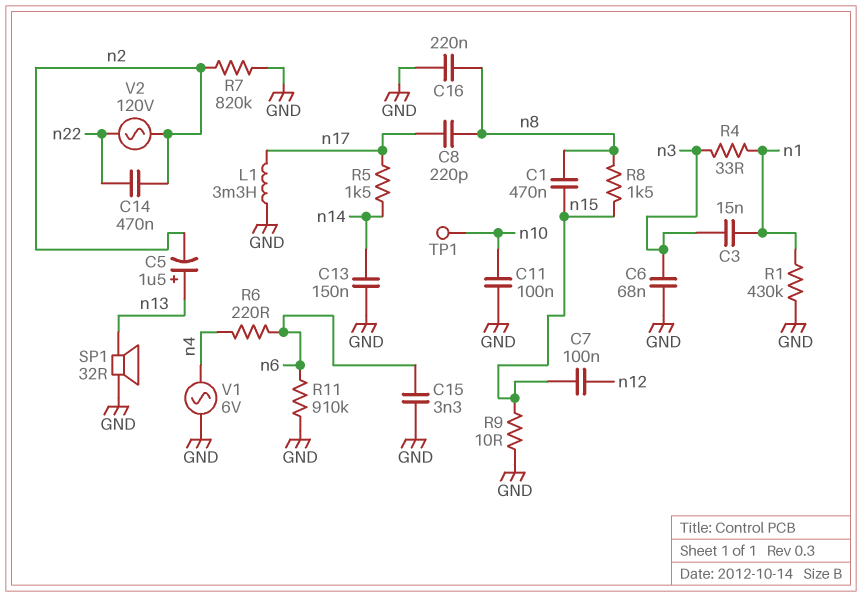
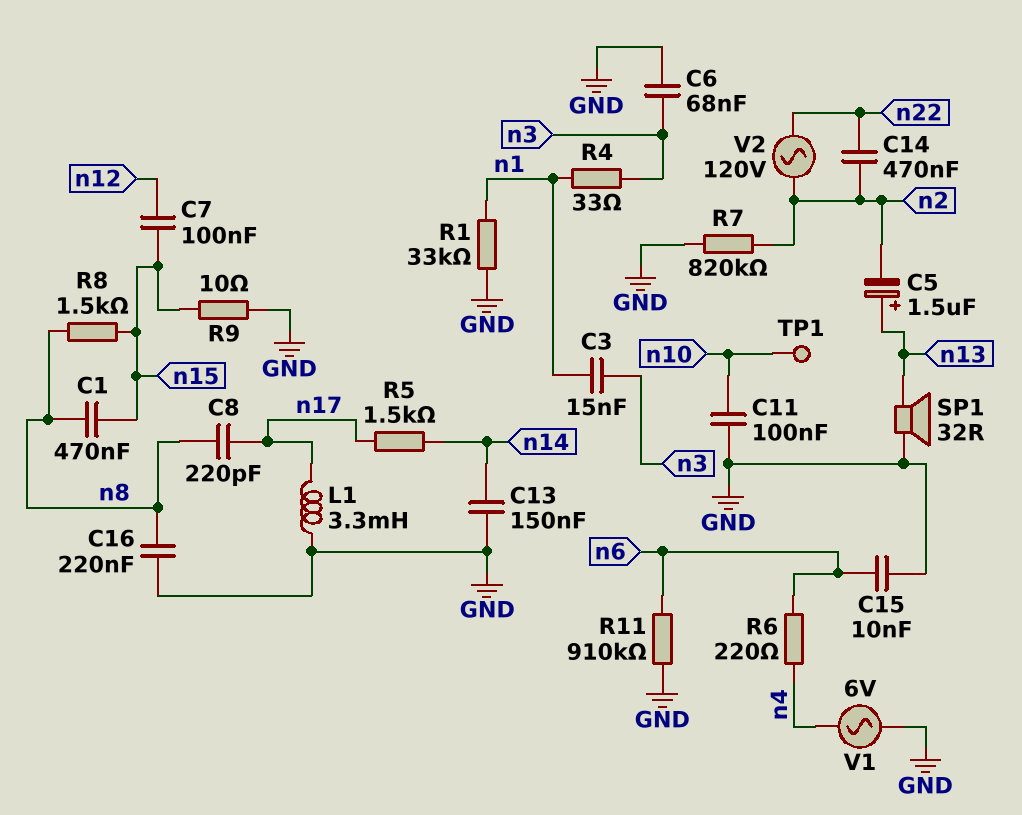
C15: 3.3nF (GND, n6) -> 10nF (GND, n6)
R1: 430k (GND, n1) -> 33k (GND, n1)

